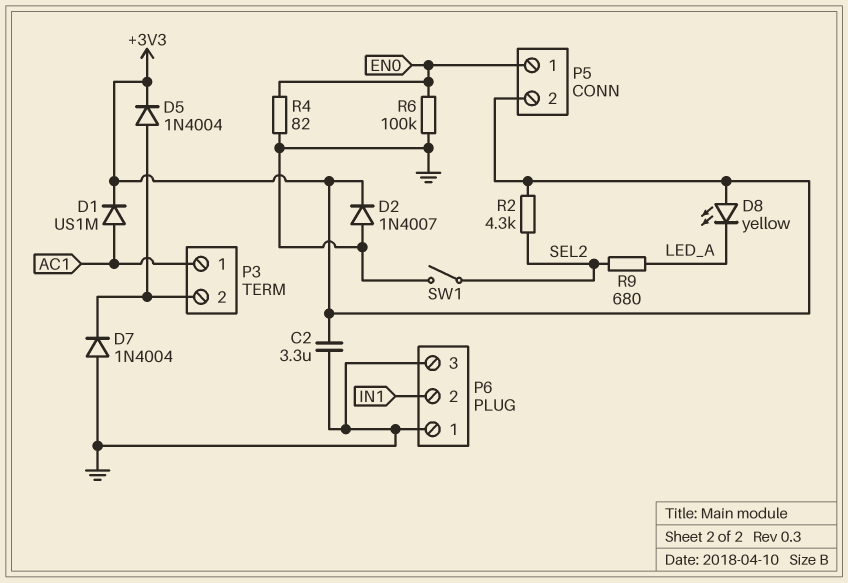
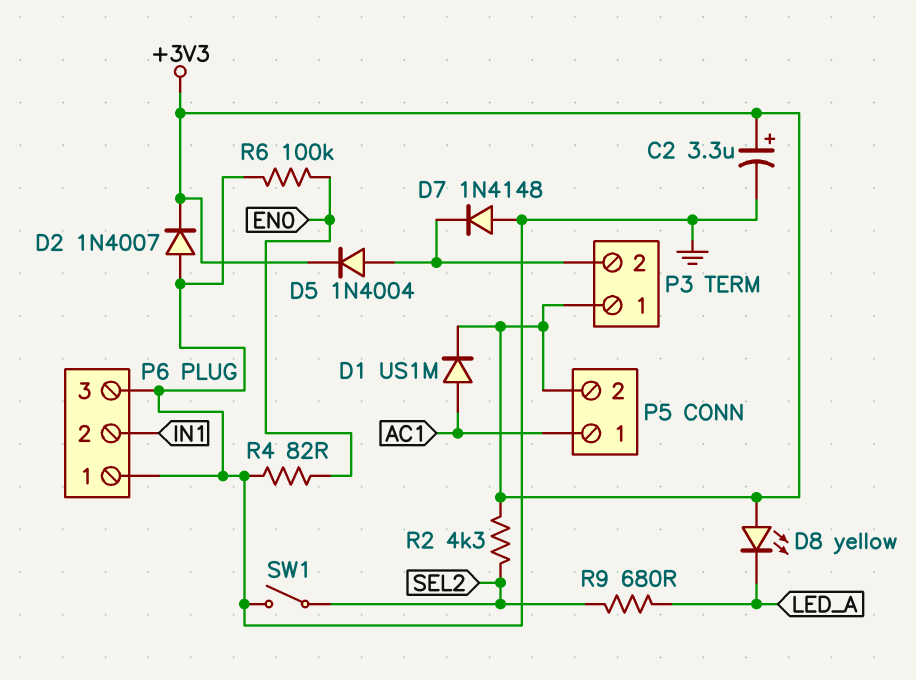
C2: 3.3uF (+3V3, GND) -> 3.3uF (plus +3V3, minus GND)
D7: diode 1N4004 (A GND, K P3/2) -> diode 1N4148 (A GND, K P3/2)
P3 pin 1: AC1 -> +3V3
P5 pin 1: EN0 -> AC1

